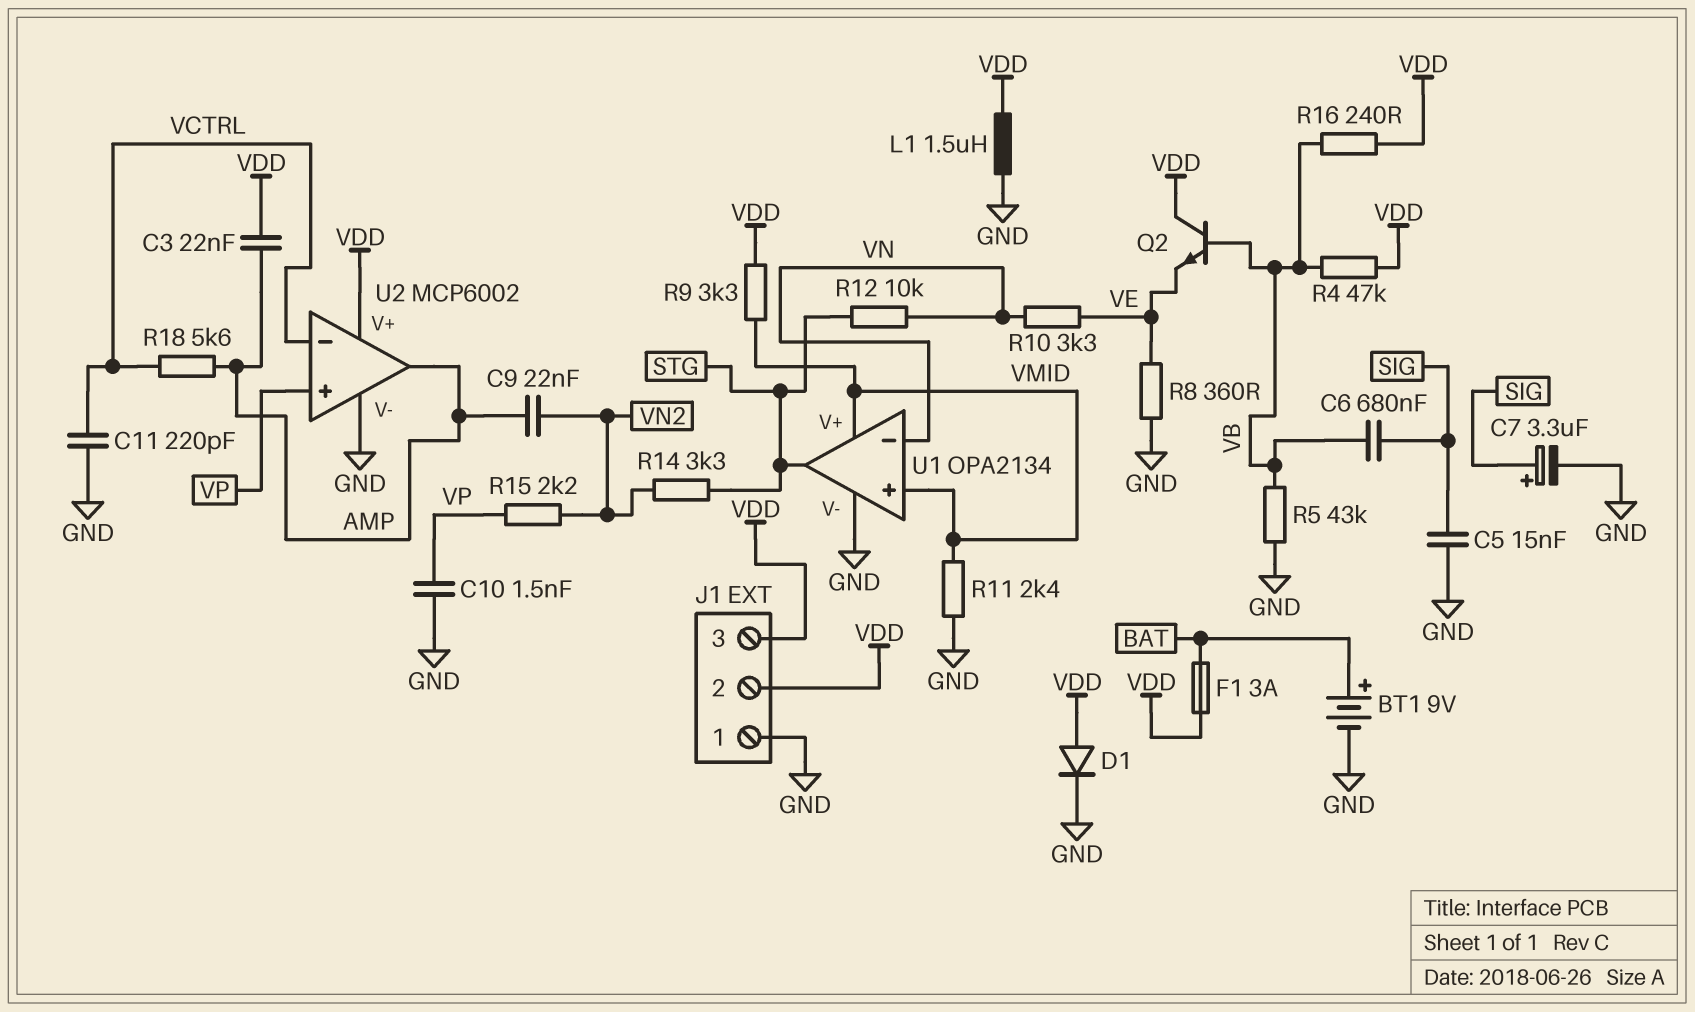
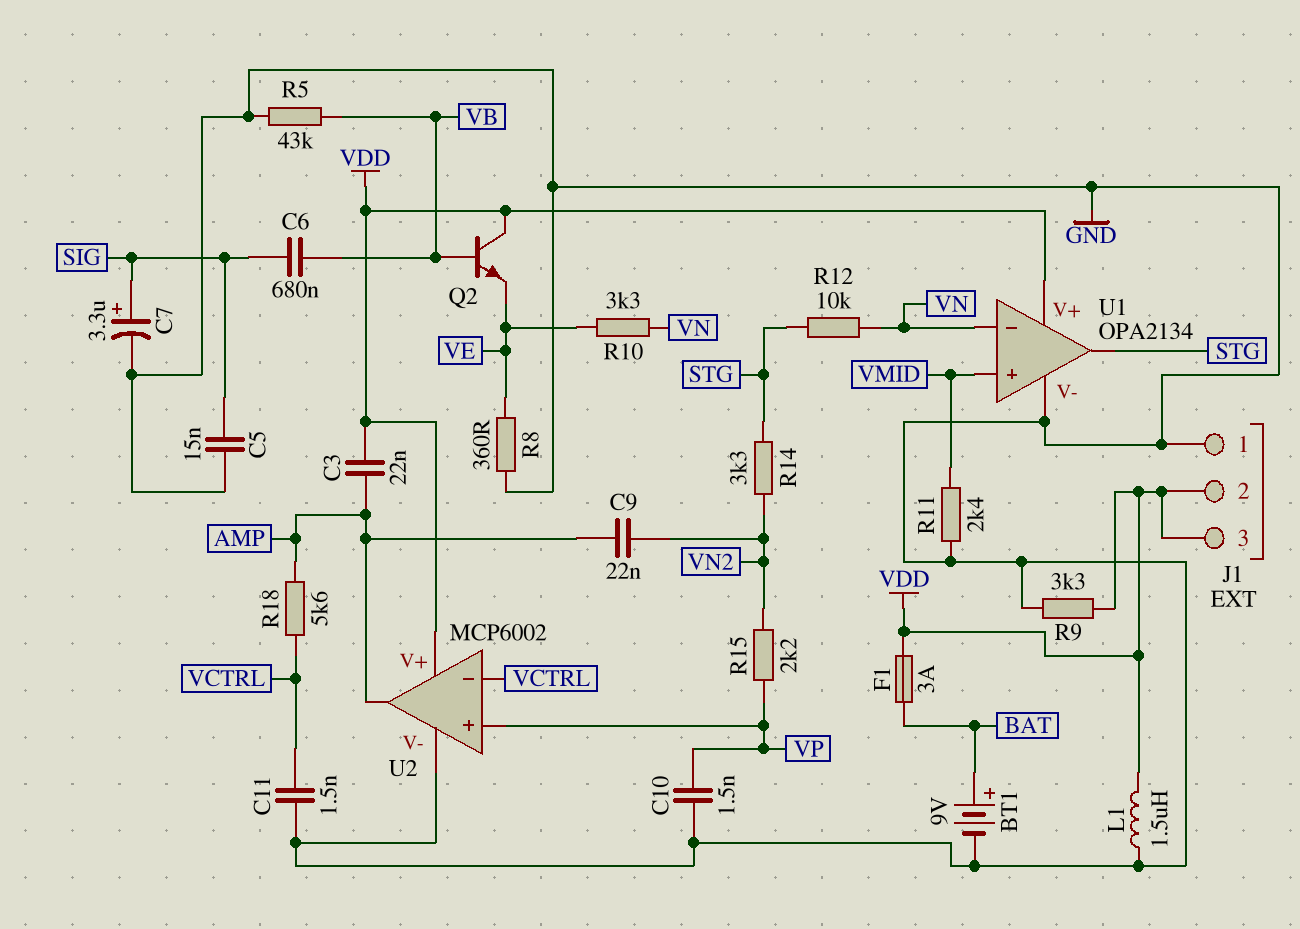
C11: 220pF (GND, VCTRL) -> 1.5nF (GND, VCTRL)
D1: diode (A VDD, K GND) -> none
R4: 47k (VB, VDD) -> none
R9: 3.3k (VDD, VMID) -> 3.3k (GND, VDD)
R16: 240 (VB, VDD) -> none
U1 pin V+: VMID -> VDD

